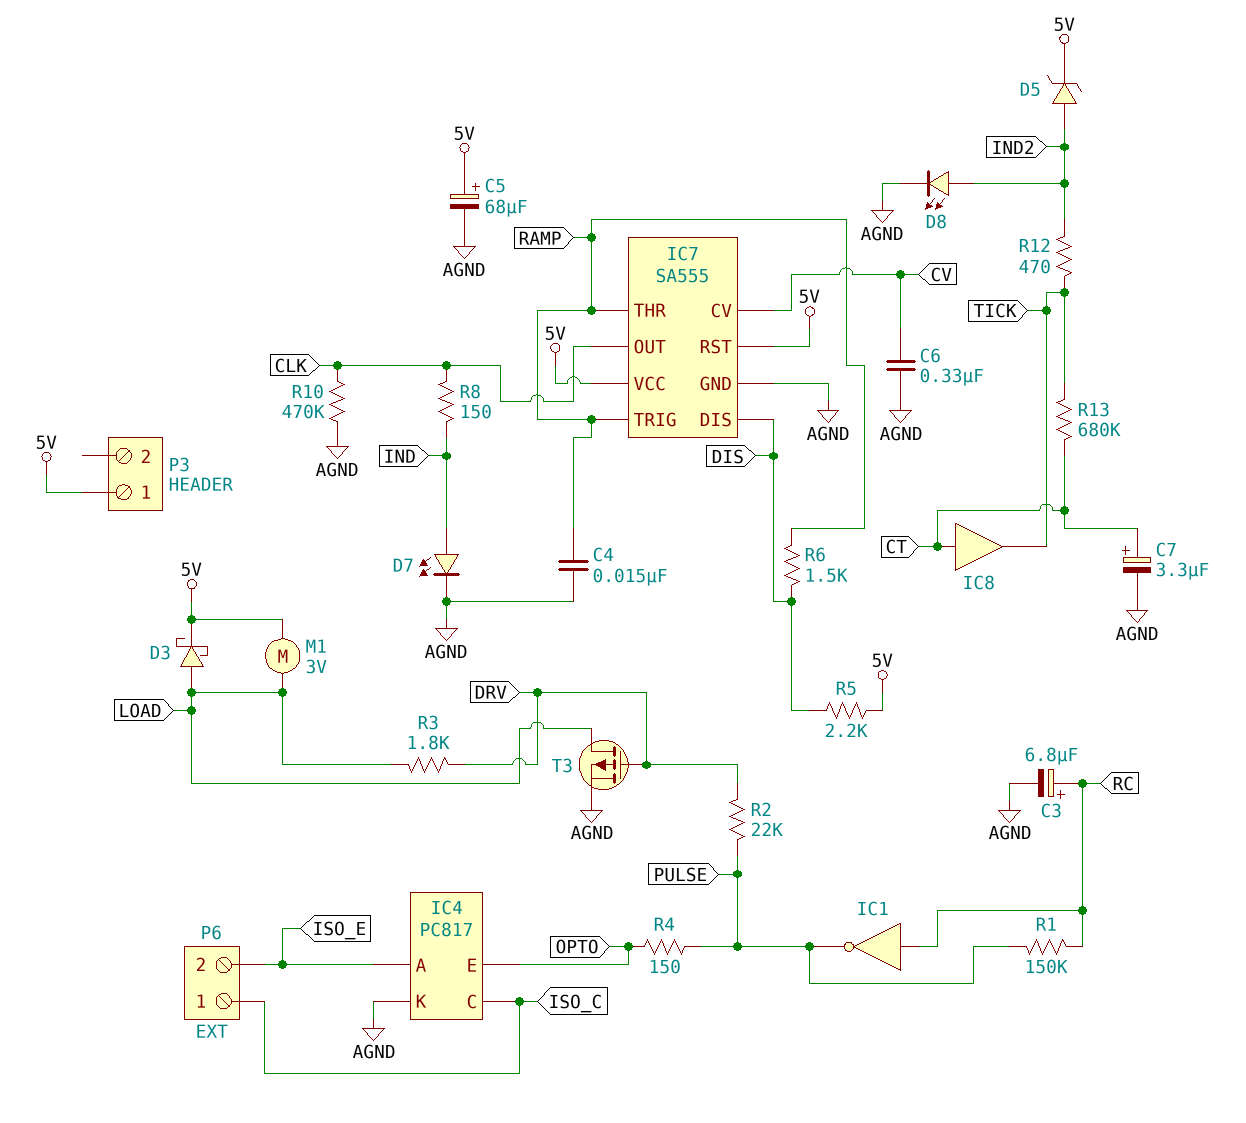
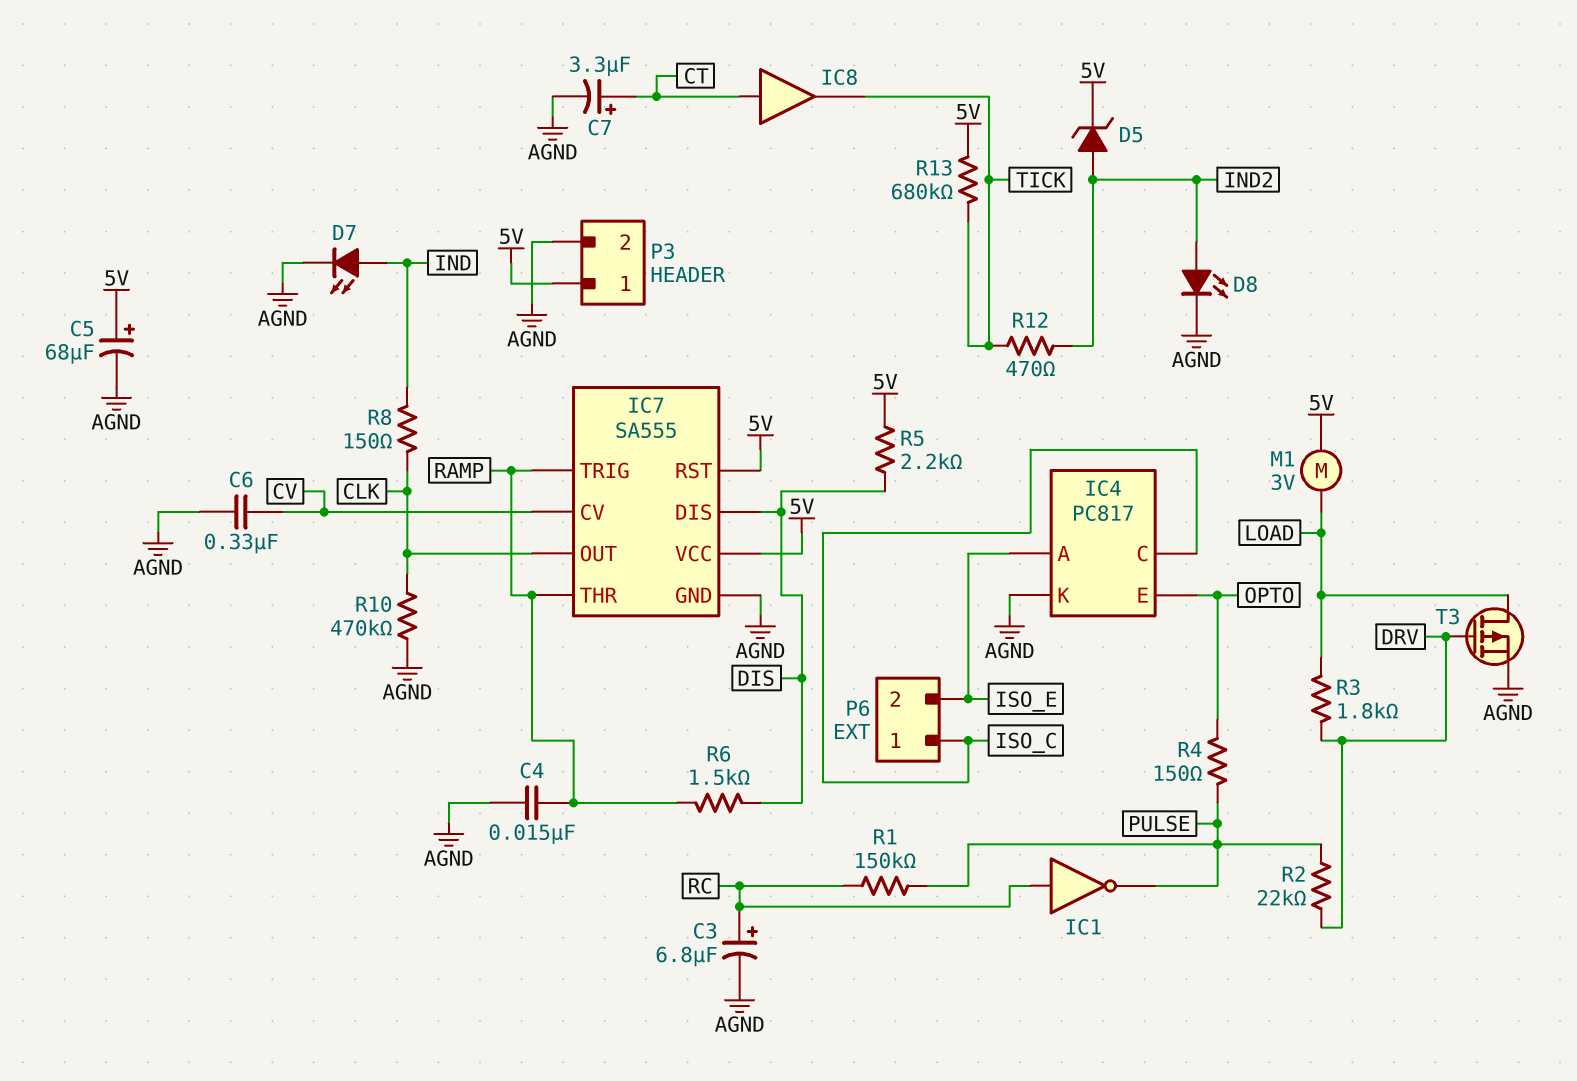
D3: schottky (A LOAD, K 5V) -> none
P3 pin 2: none -> AGND
R13: 680k (CT, TICK) -> 680k (5V, TICK)

